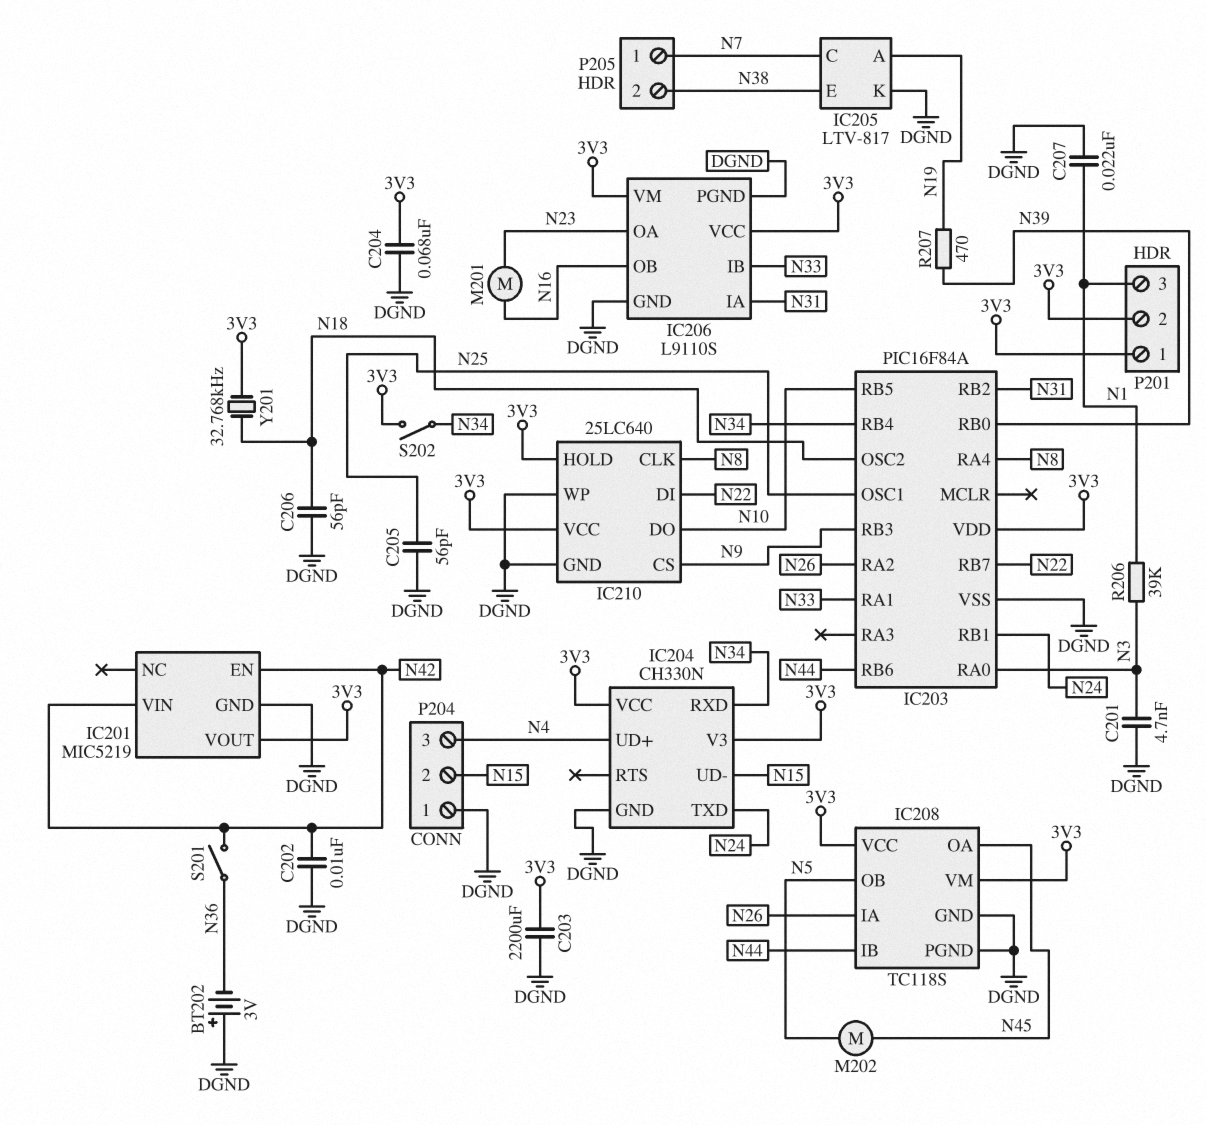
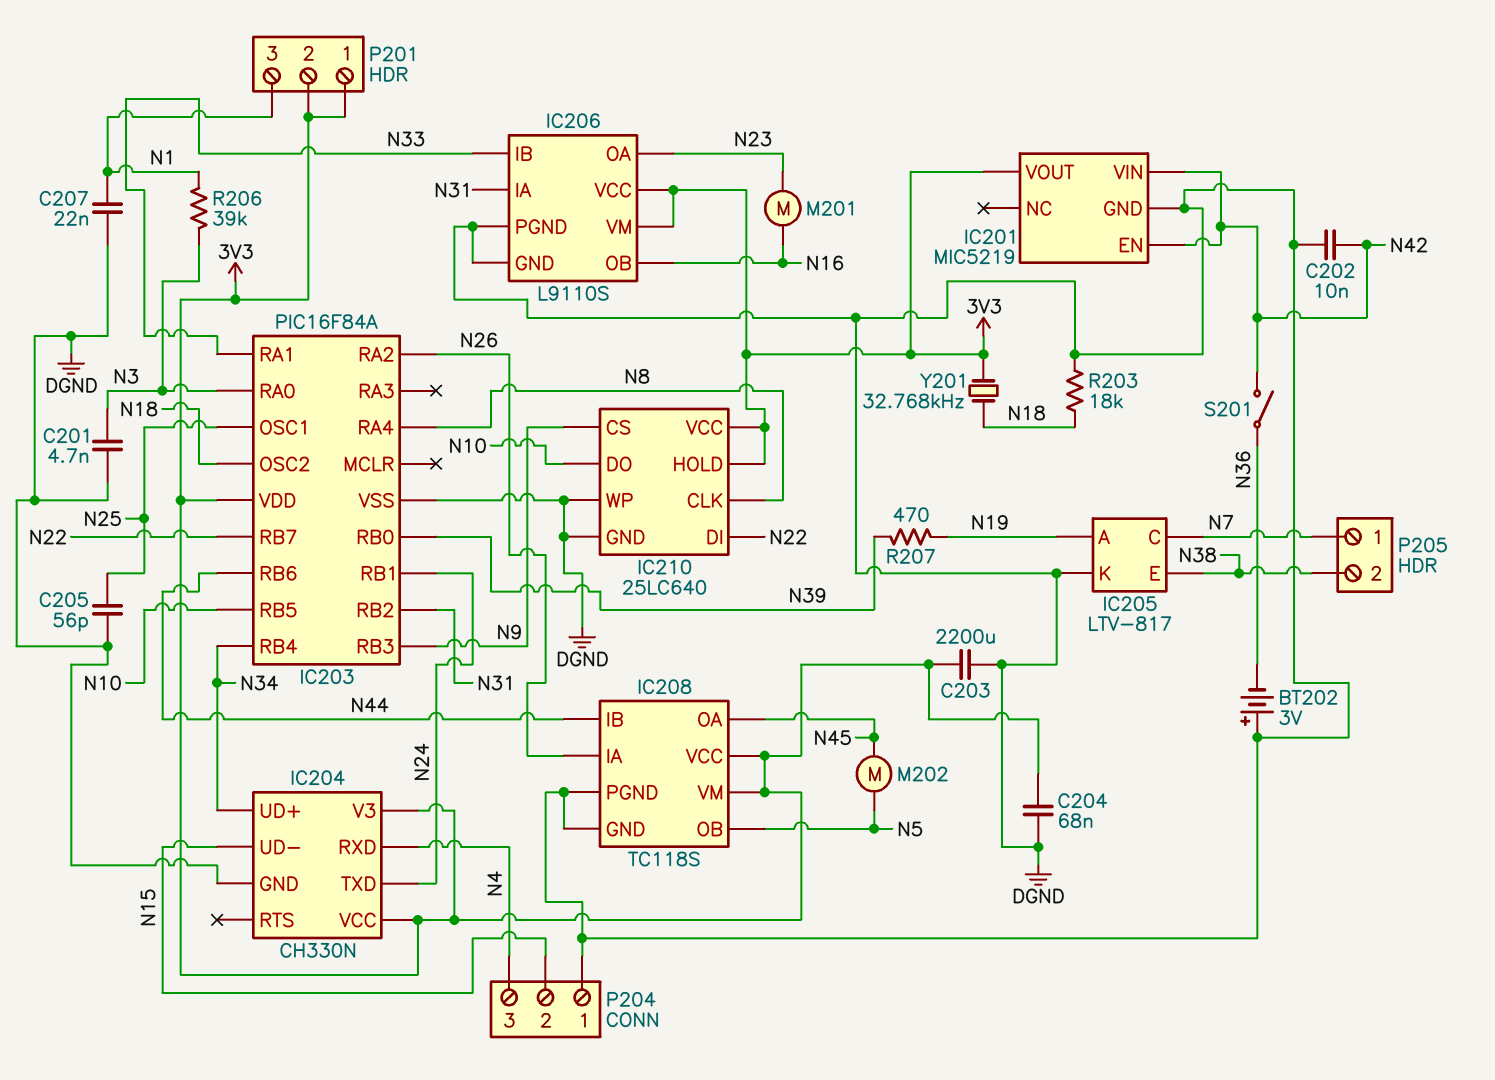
C206: 56pF (DGND, N18) -> none
IC204 pin RXD: N34 -> N4
IC204 pin UD+: N4 -> N34
R203: none -> 18k (DGND, N18)
S202: switch (3V3, N34) -> none

